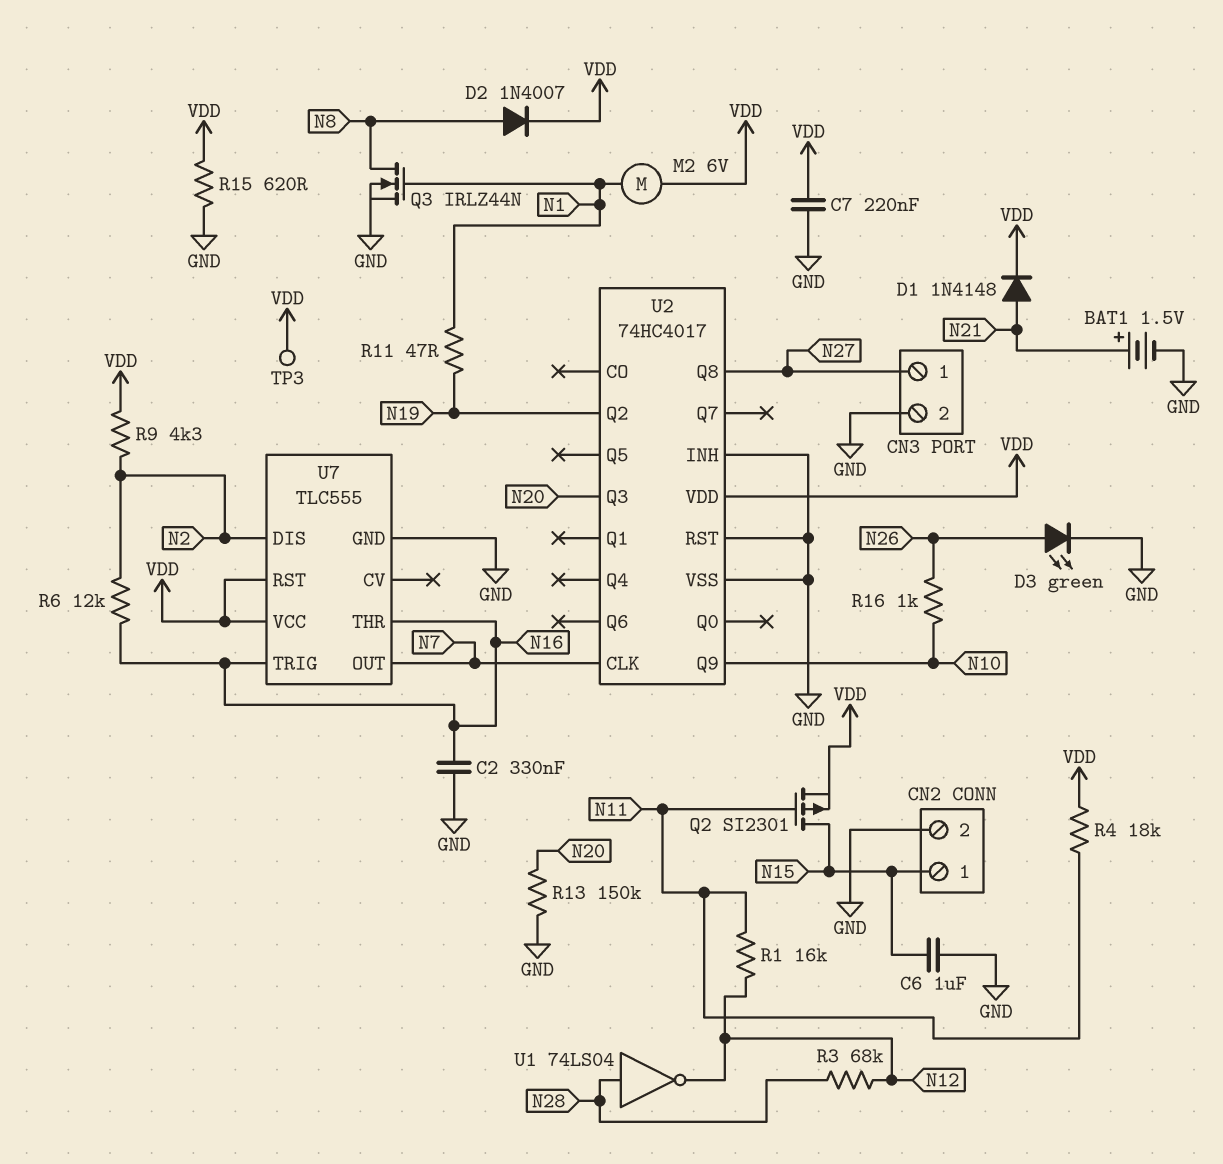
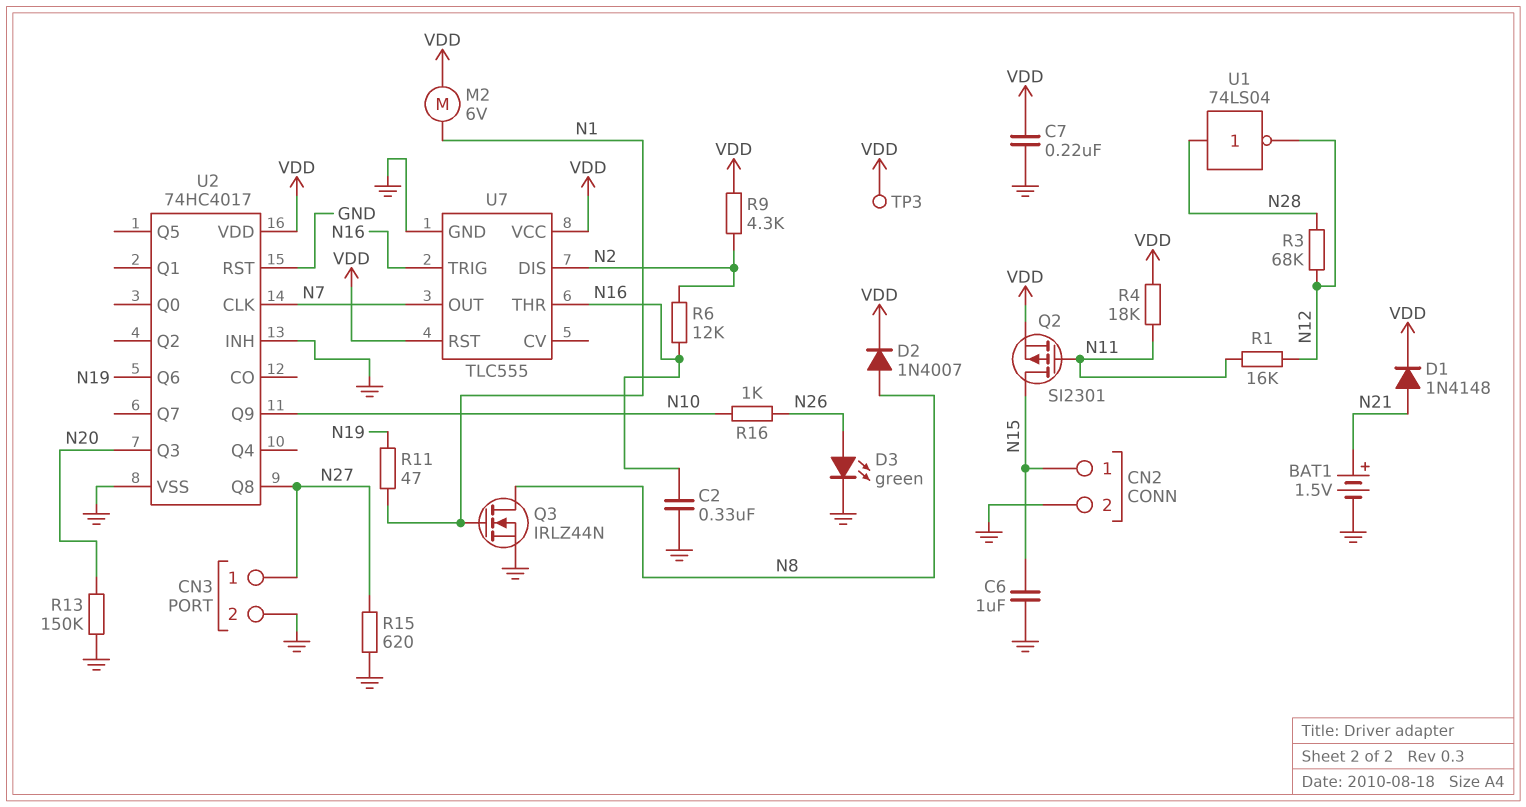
R15: 620 (GND, VDD) -> 620 (GND, N27)
U2 pin Q2: N19 -> none
U2 pin Q6: none -> N19

